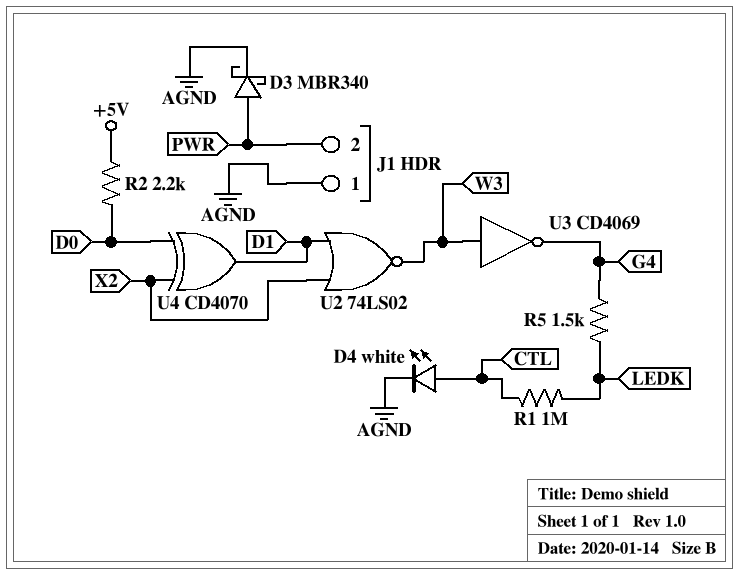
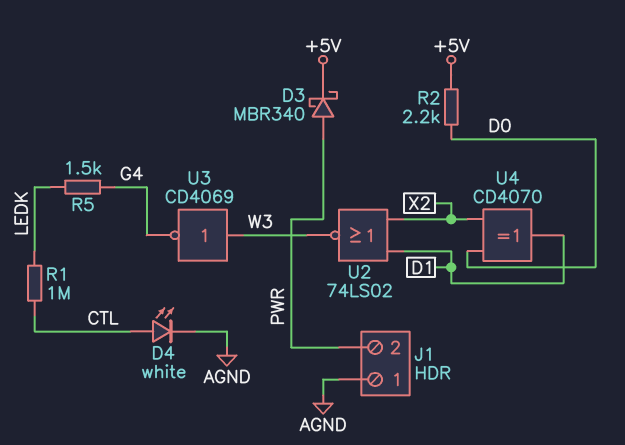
D3: schottky MBR340 (A PWR, K AGND) -> schottky MBR340 (A PWR, K +5V)

